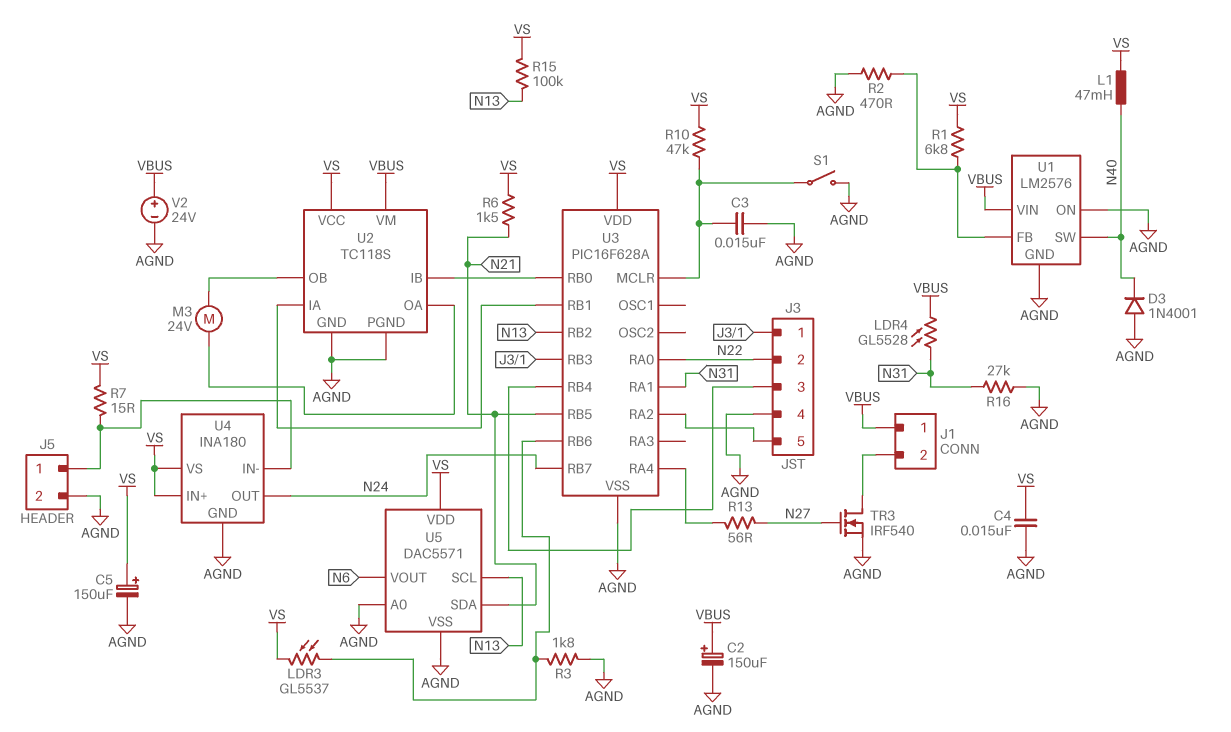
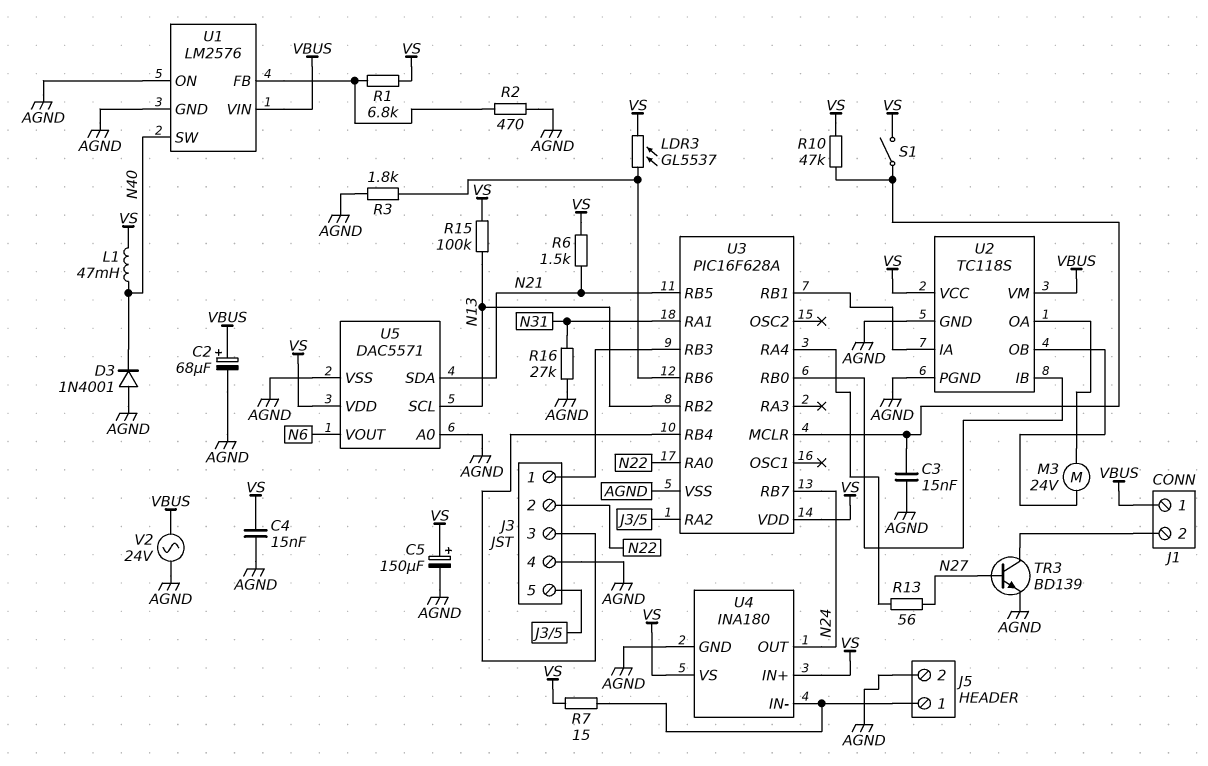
C2: 150uF (plus VBUS, minus AGND) -> 68uF (plus VBUS, minus AGND)
LDR4: GL5528 (N31, VBUS) -> none
S1: switch (AGND, U3/MCLR) -> switch (U3/MCLR, VS)
TR3: NMOS IRF540 (G N27, D J1/2, S AGND) -> NPN BD139 (B N27, C J1/2, E AGND)
V2: 24V (plus VBUS, minus AGND) -> AC 24V (AGND, VBUS)

